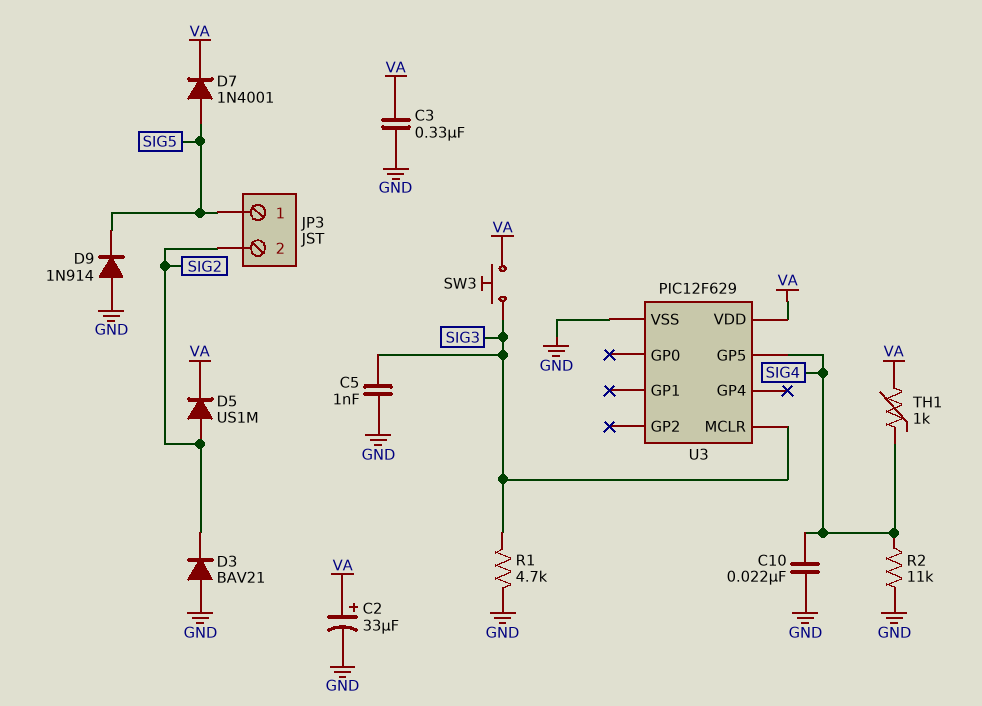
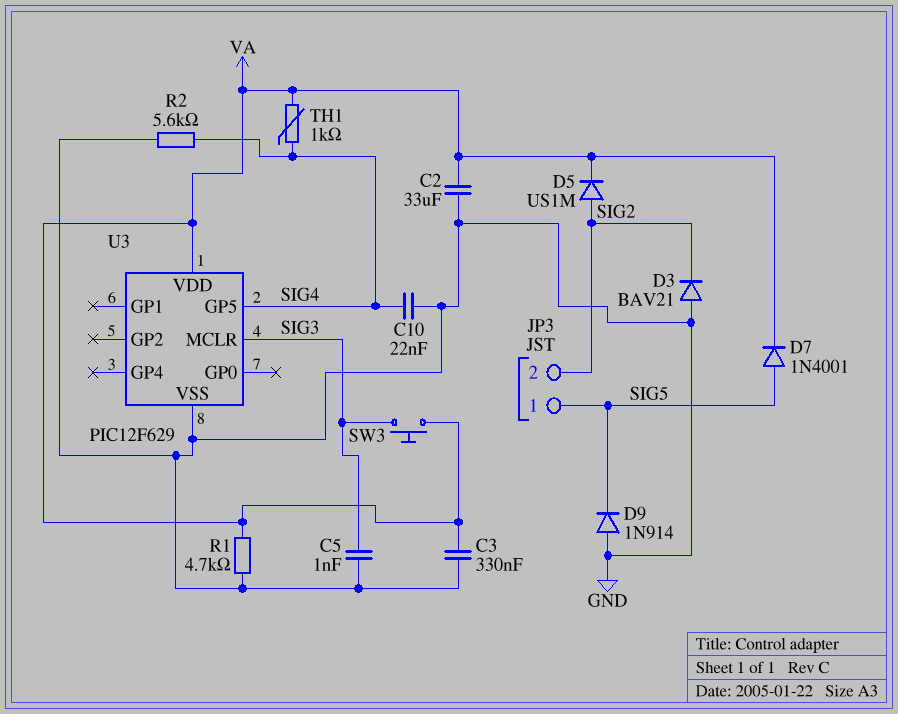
C2: 33uF (plus VA, minus GND) -> 33uF (GND, VA)
R1: 4.7k (GND, SIG3) -> 4.7k (GND, VA)
R2: 11k (GND, SIG4) -> 5.6k (GND, SIG4)

